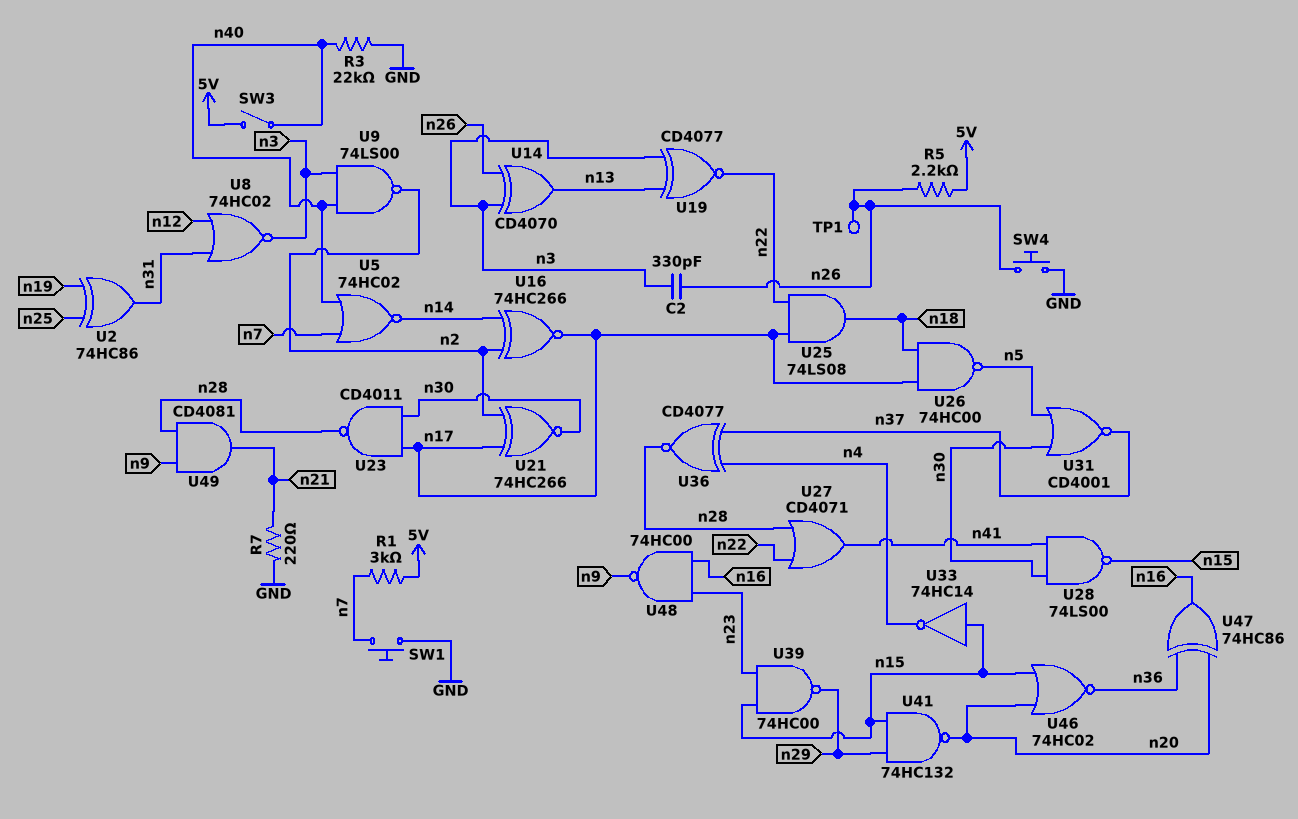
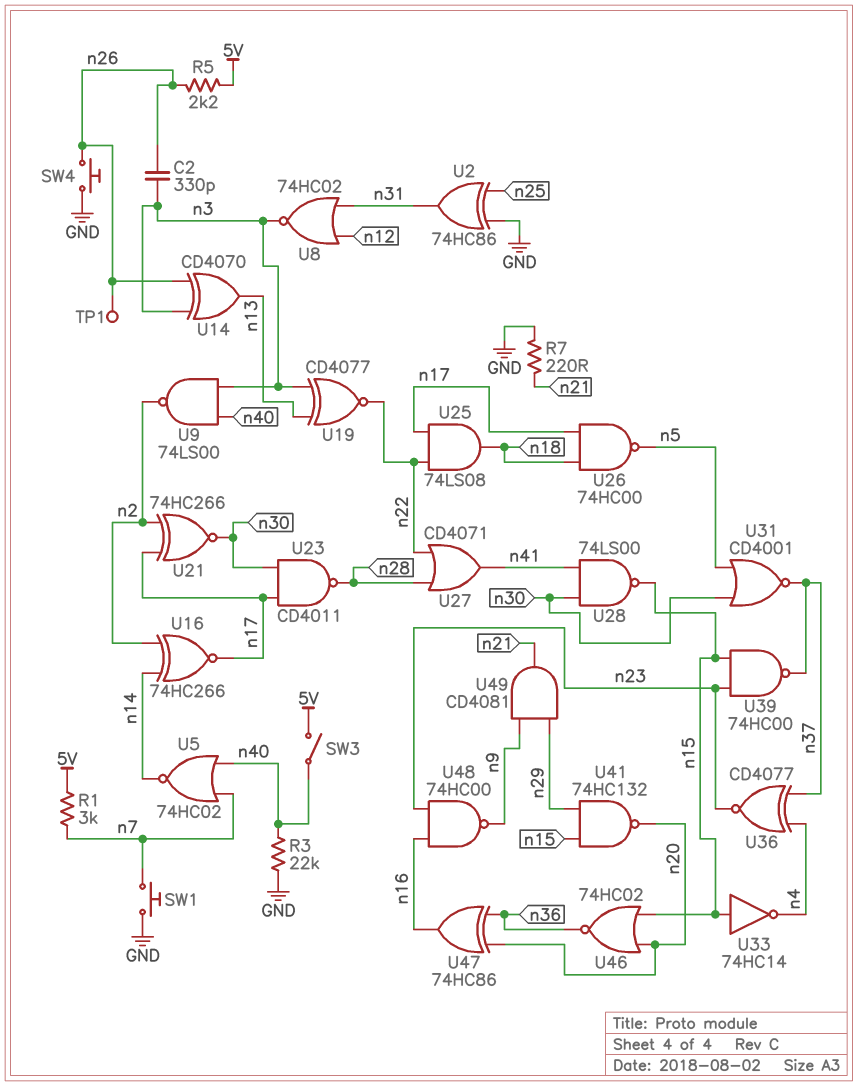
U2: XOR 74HC86 (in n19, in n25, out n31) -> XOR 74HC86 (in GND, in n25, out n31)
U36: XNOR CD4077 (in n4, in n37, out n28) -> XNOR CD4077 (in n4, in n37, out n23)
U39: NAND 74HC00 (in n15, in n23, out n29) -> NAND 74HC00 (in n15, in n23, out n37)
U49: AND CD4081 (in n9, in n28, out n21) -> AND CD4081 (in n9, in n29, out n21)

